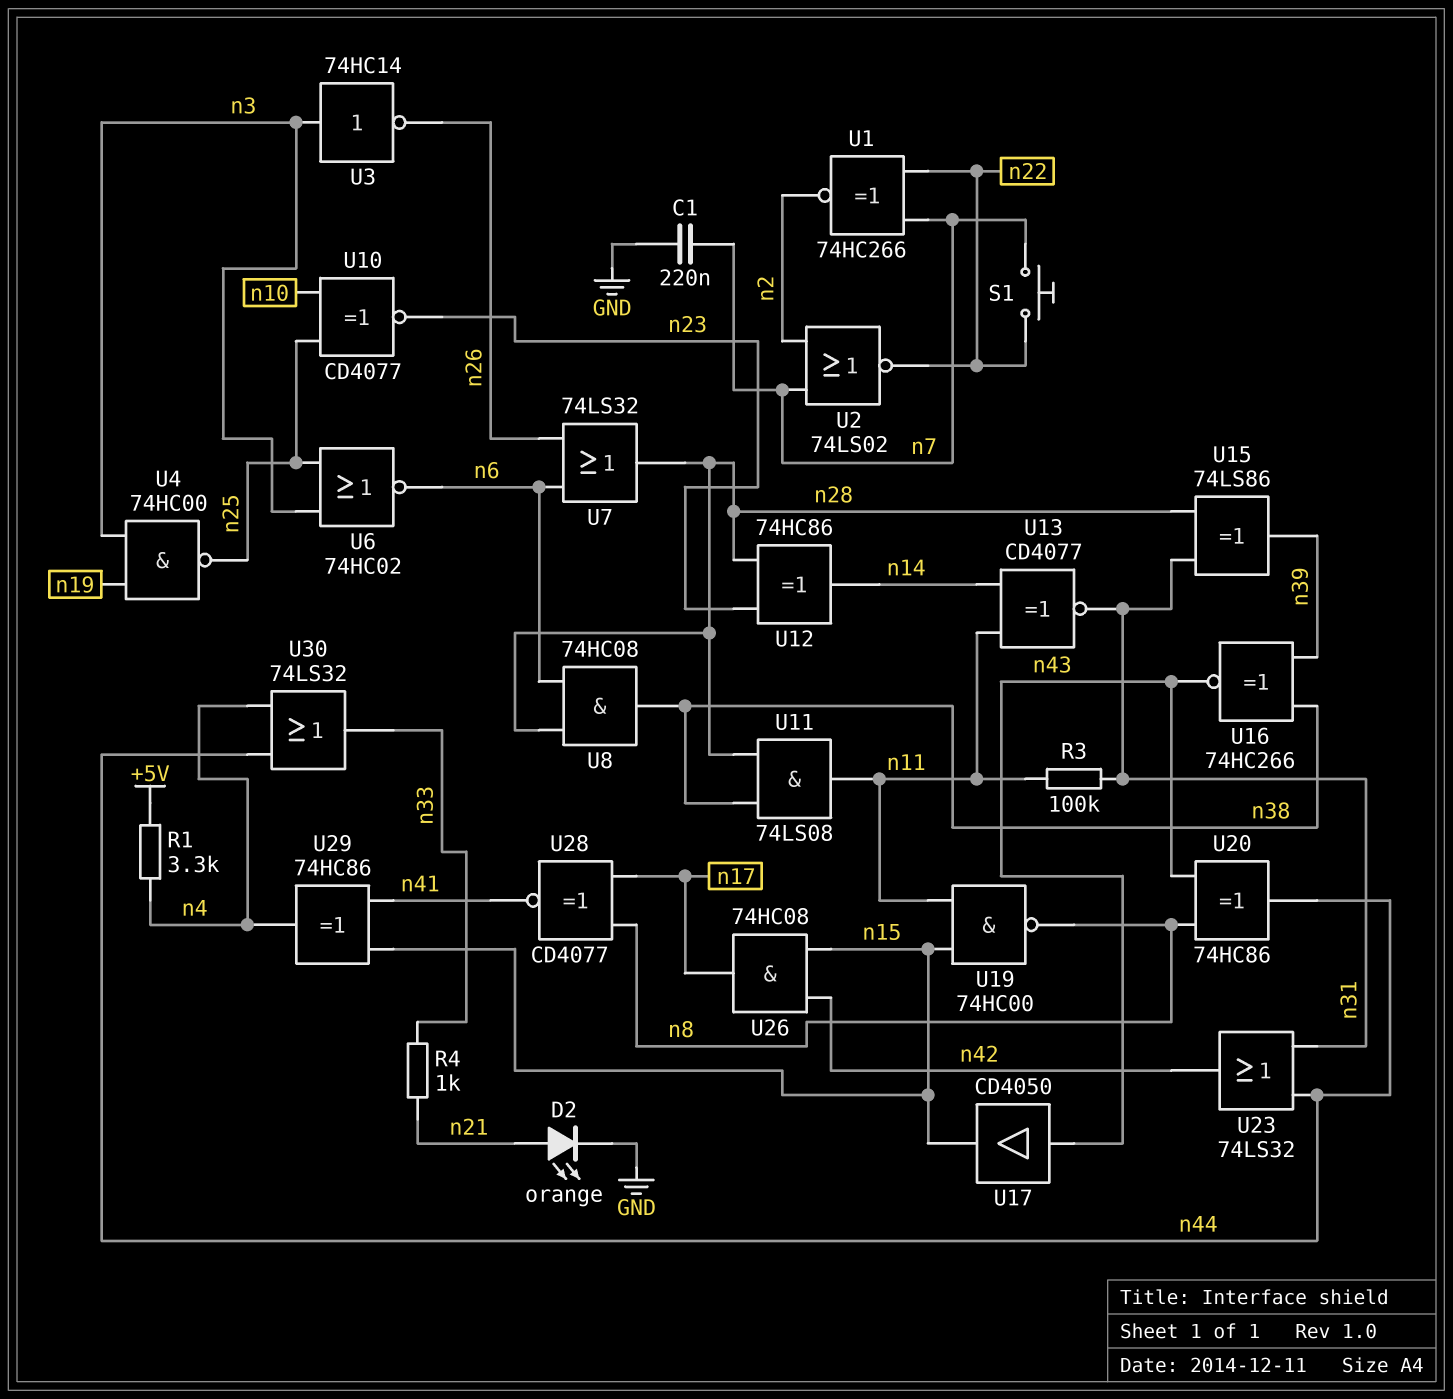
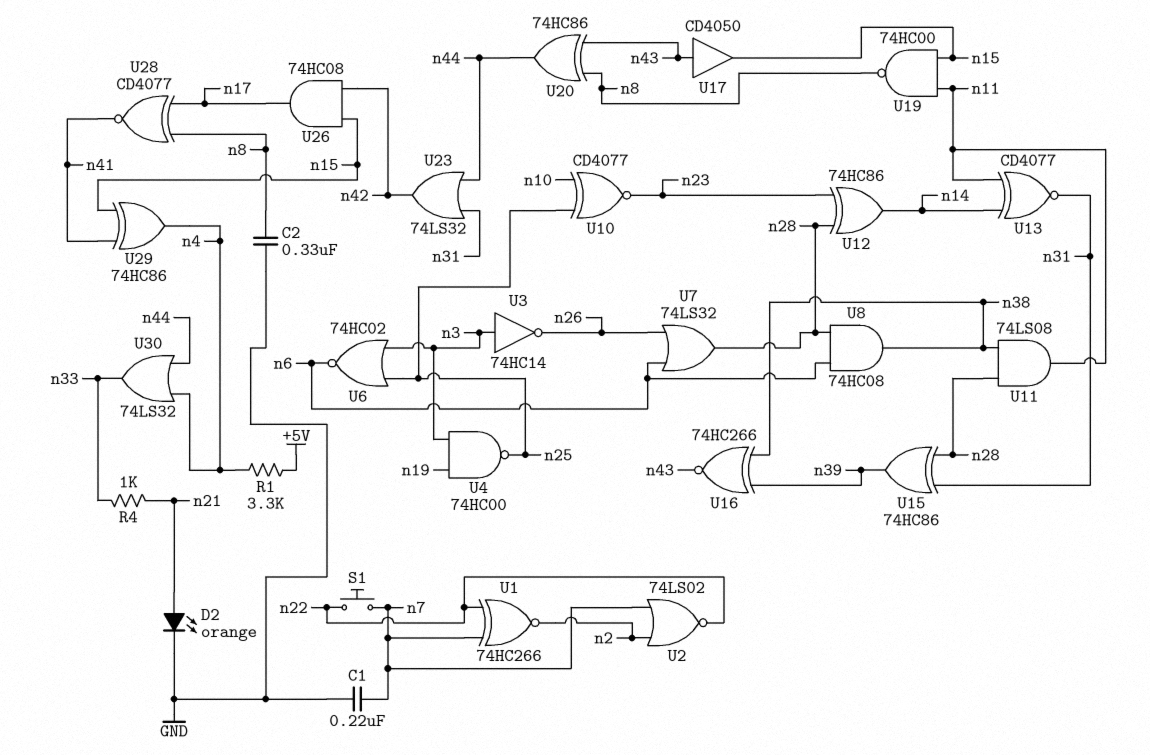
C2: none -> 330nF (GND, n8)
R3: 100k (n11, n31) -> none
U15: XOR 74LS86 (in n28, in n31, out n39) -> XOR 74HC86 (in n28, in n31, out n39)

